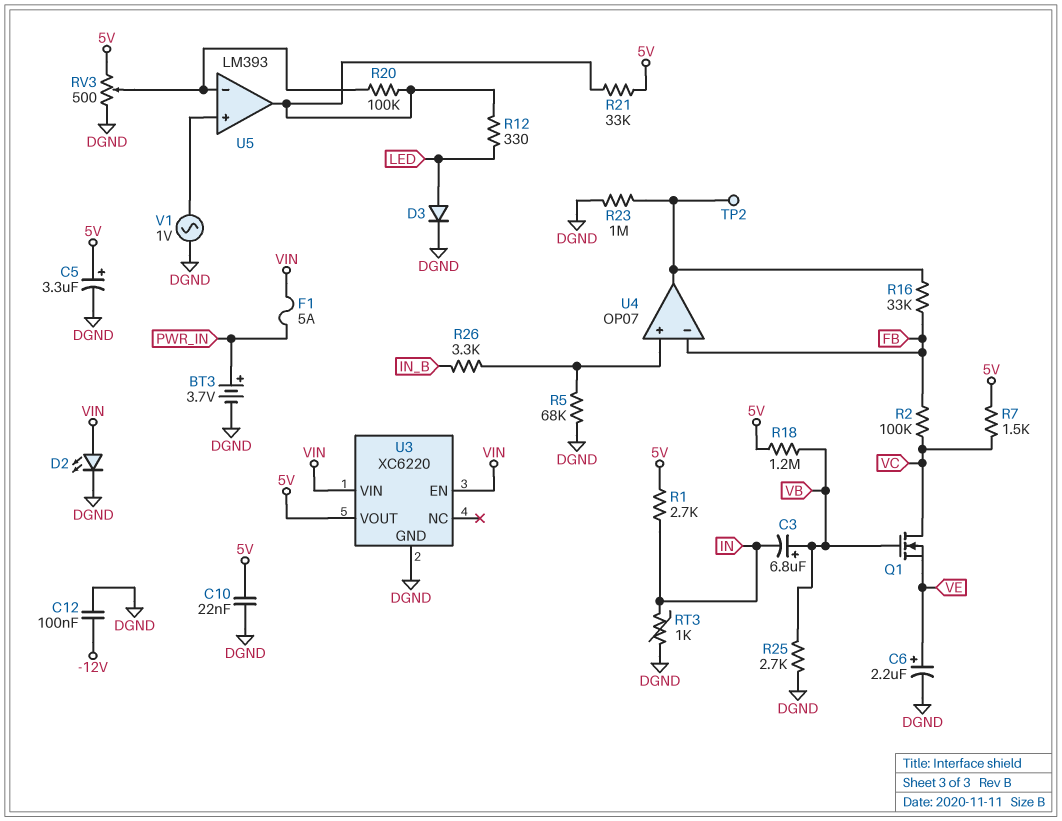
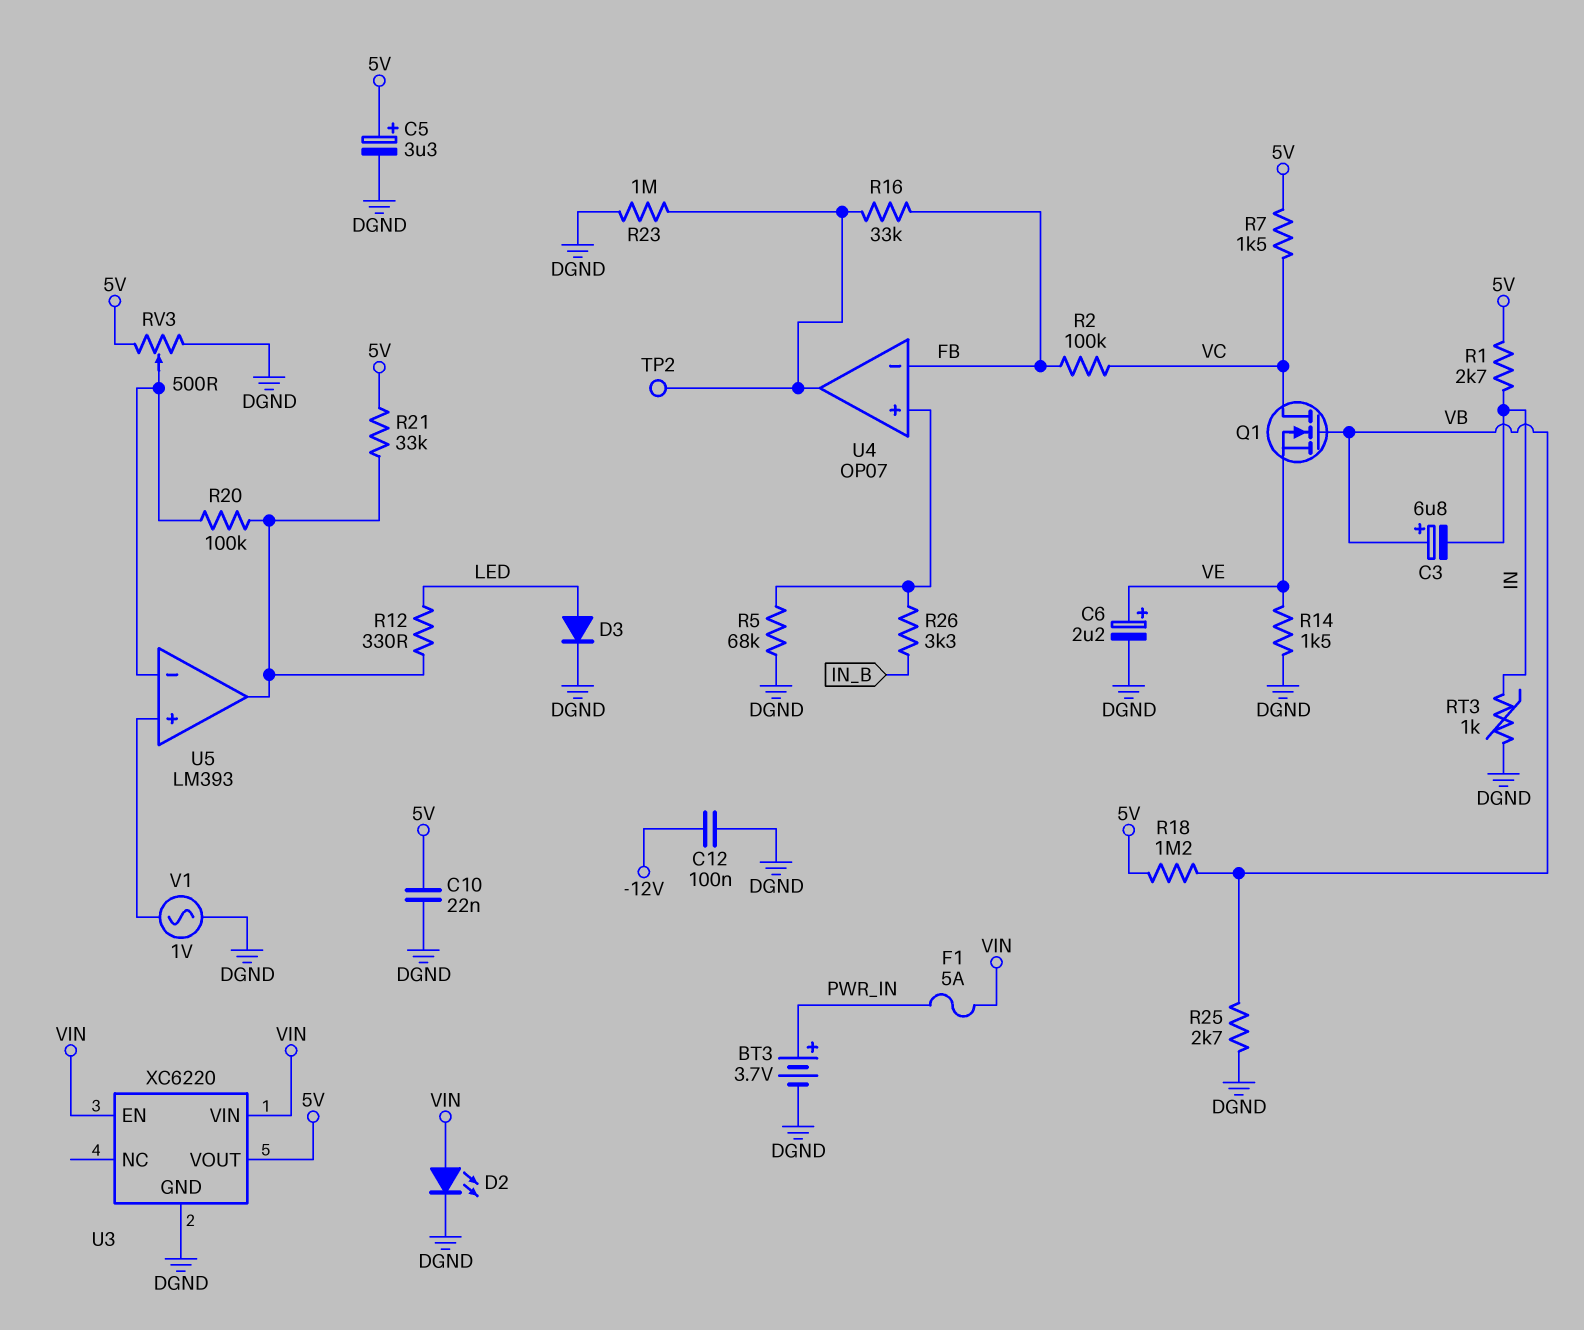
R14: none -> 1.5k (DGND, VE)

